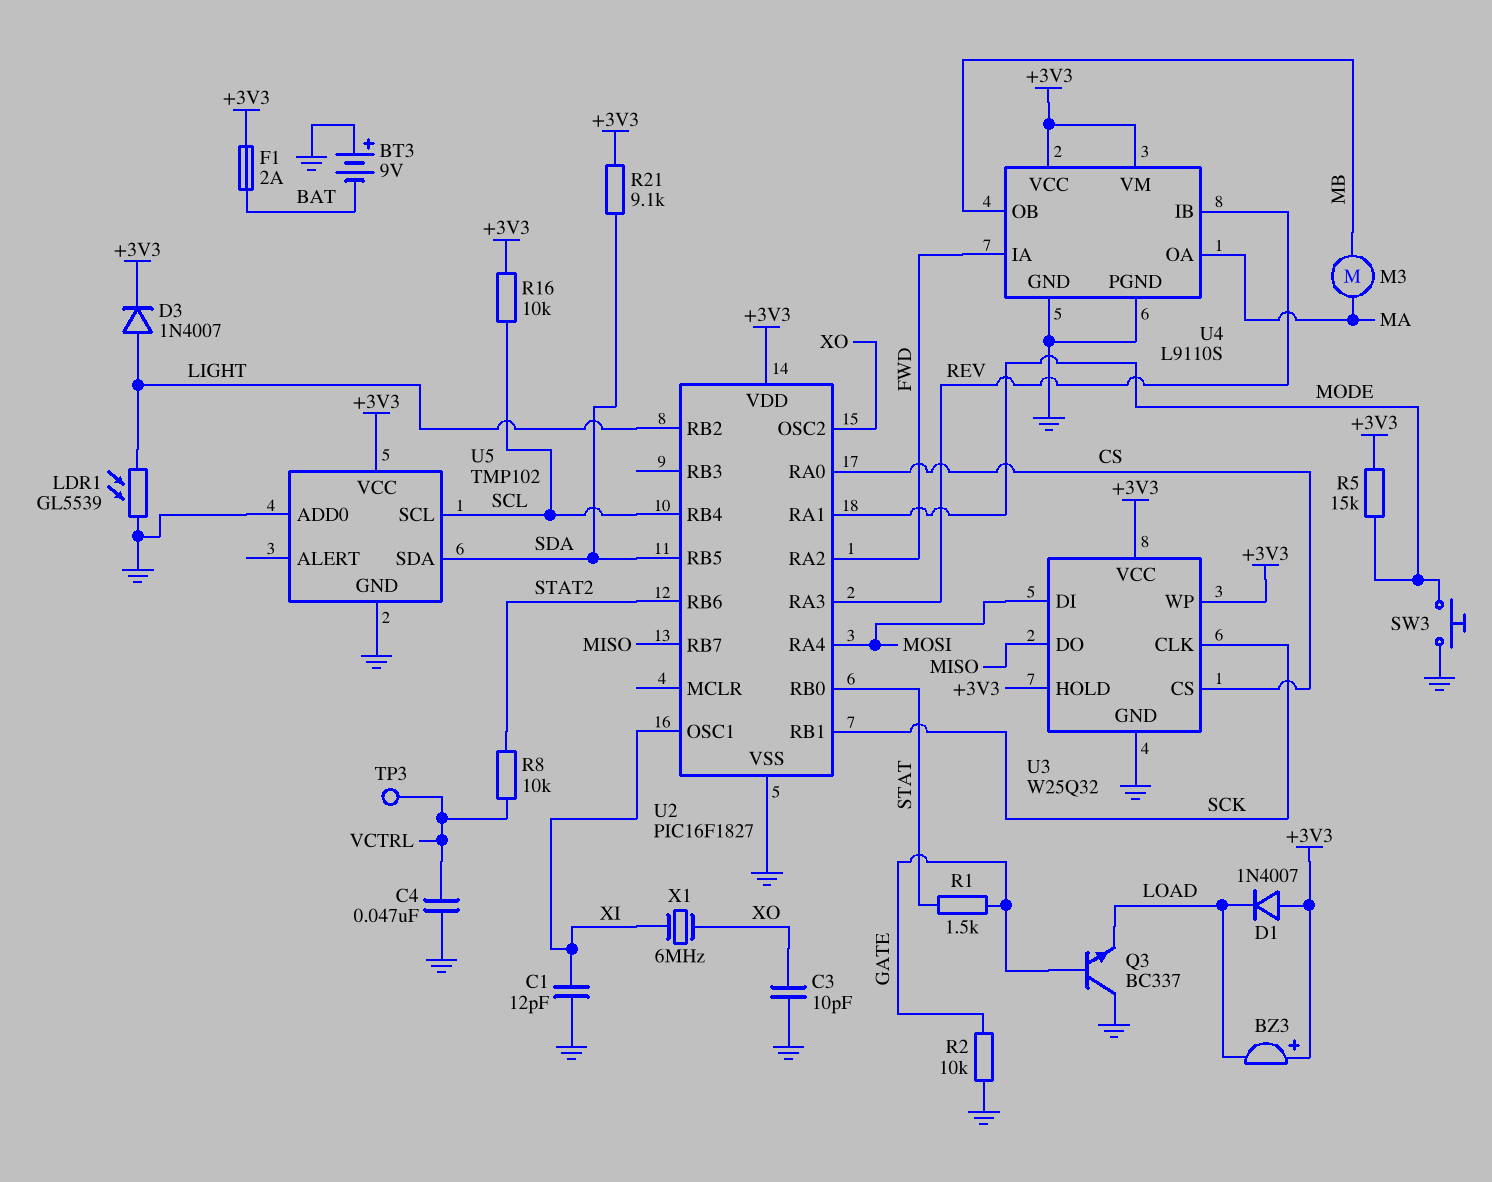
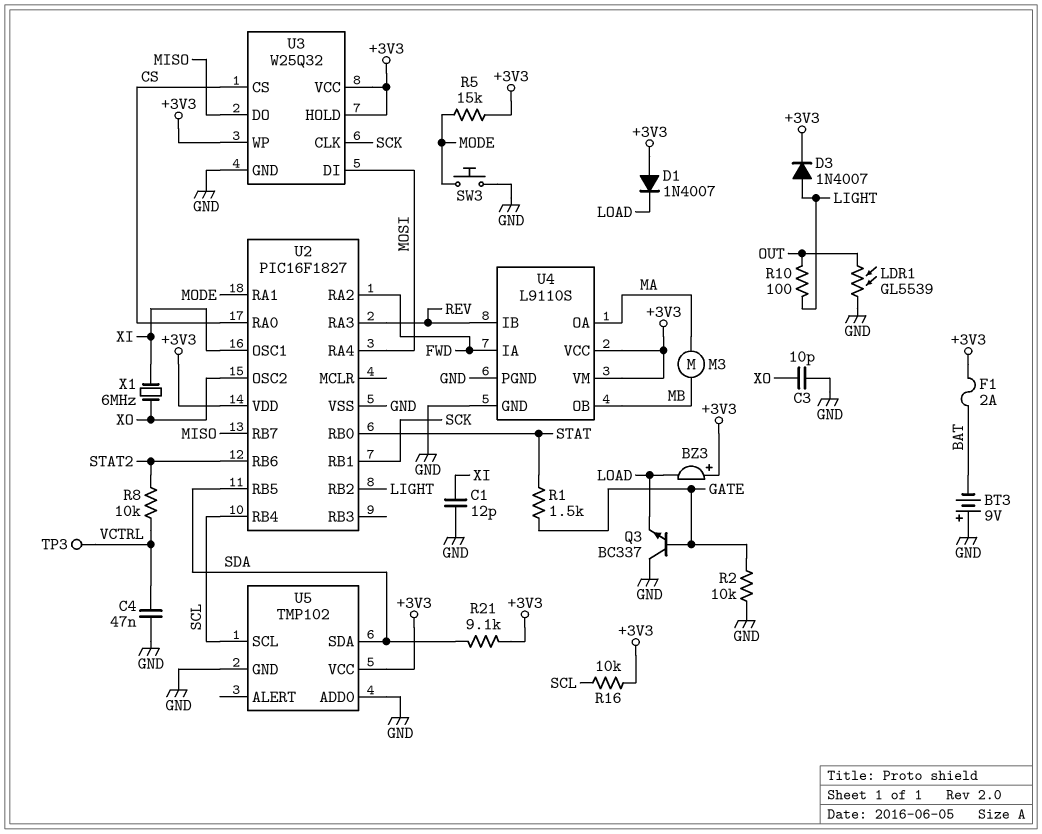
LDR1: GL5539 (GND, LIGHT) -> GL5539 (GND, OUT)
R10: none -> 100 (LIGHT, OUT)

